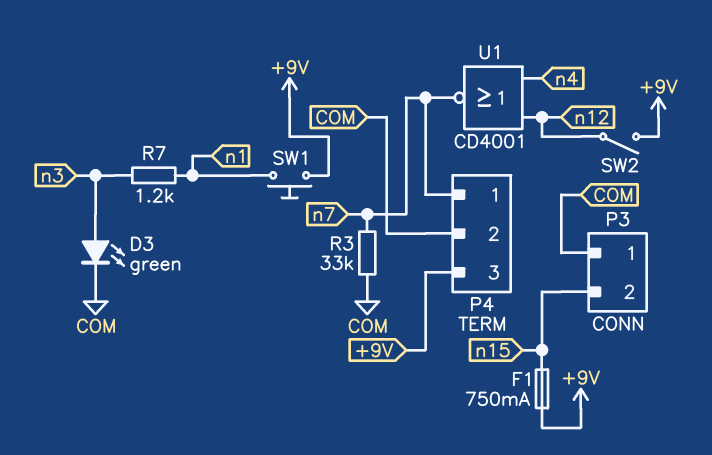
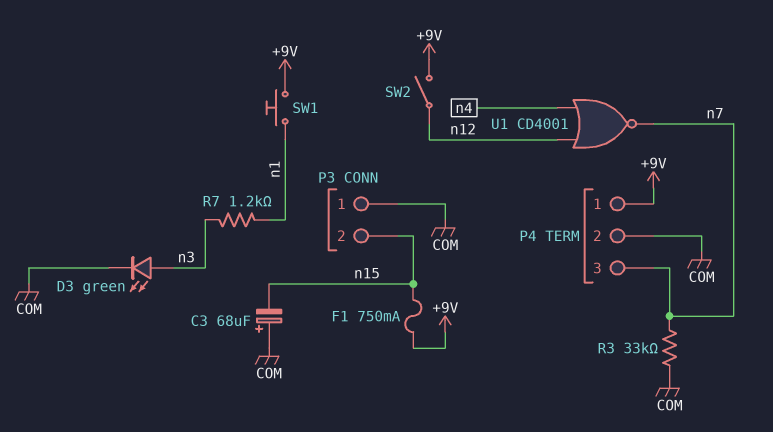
C3: none -> 68uF (plus COM, minus n15)
P4 pin 1: n7 -> +9V
P4 pin 3: +9V -> n7

